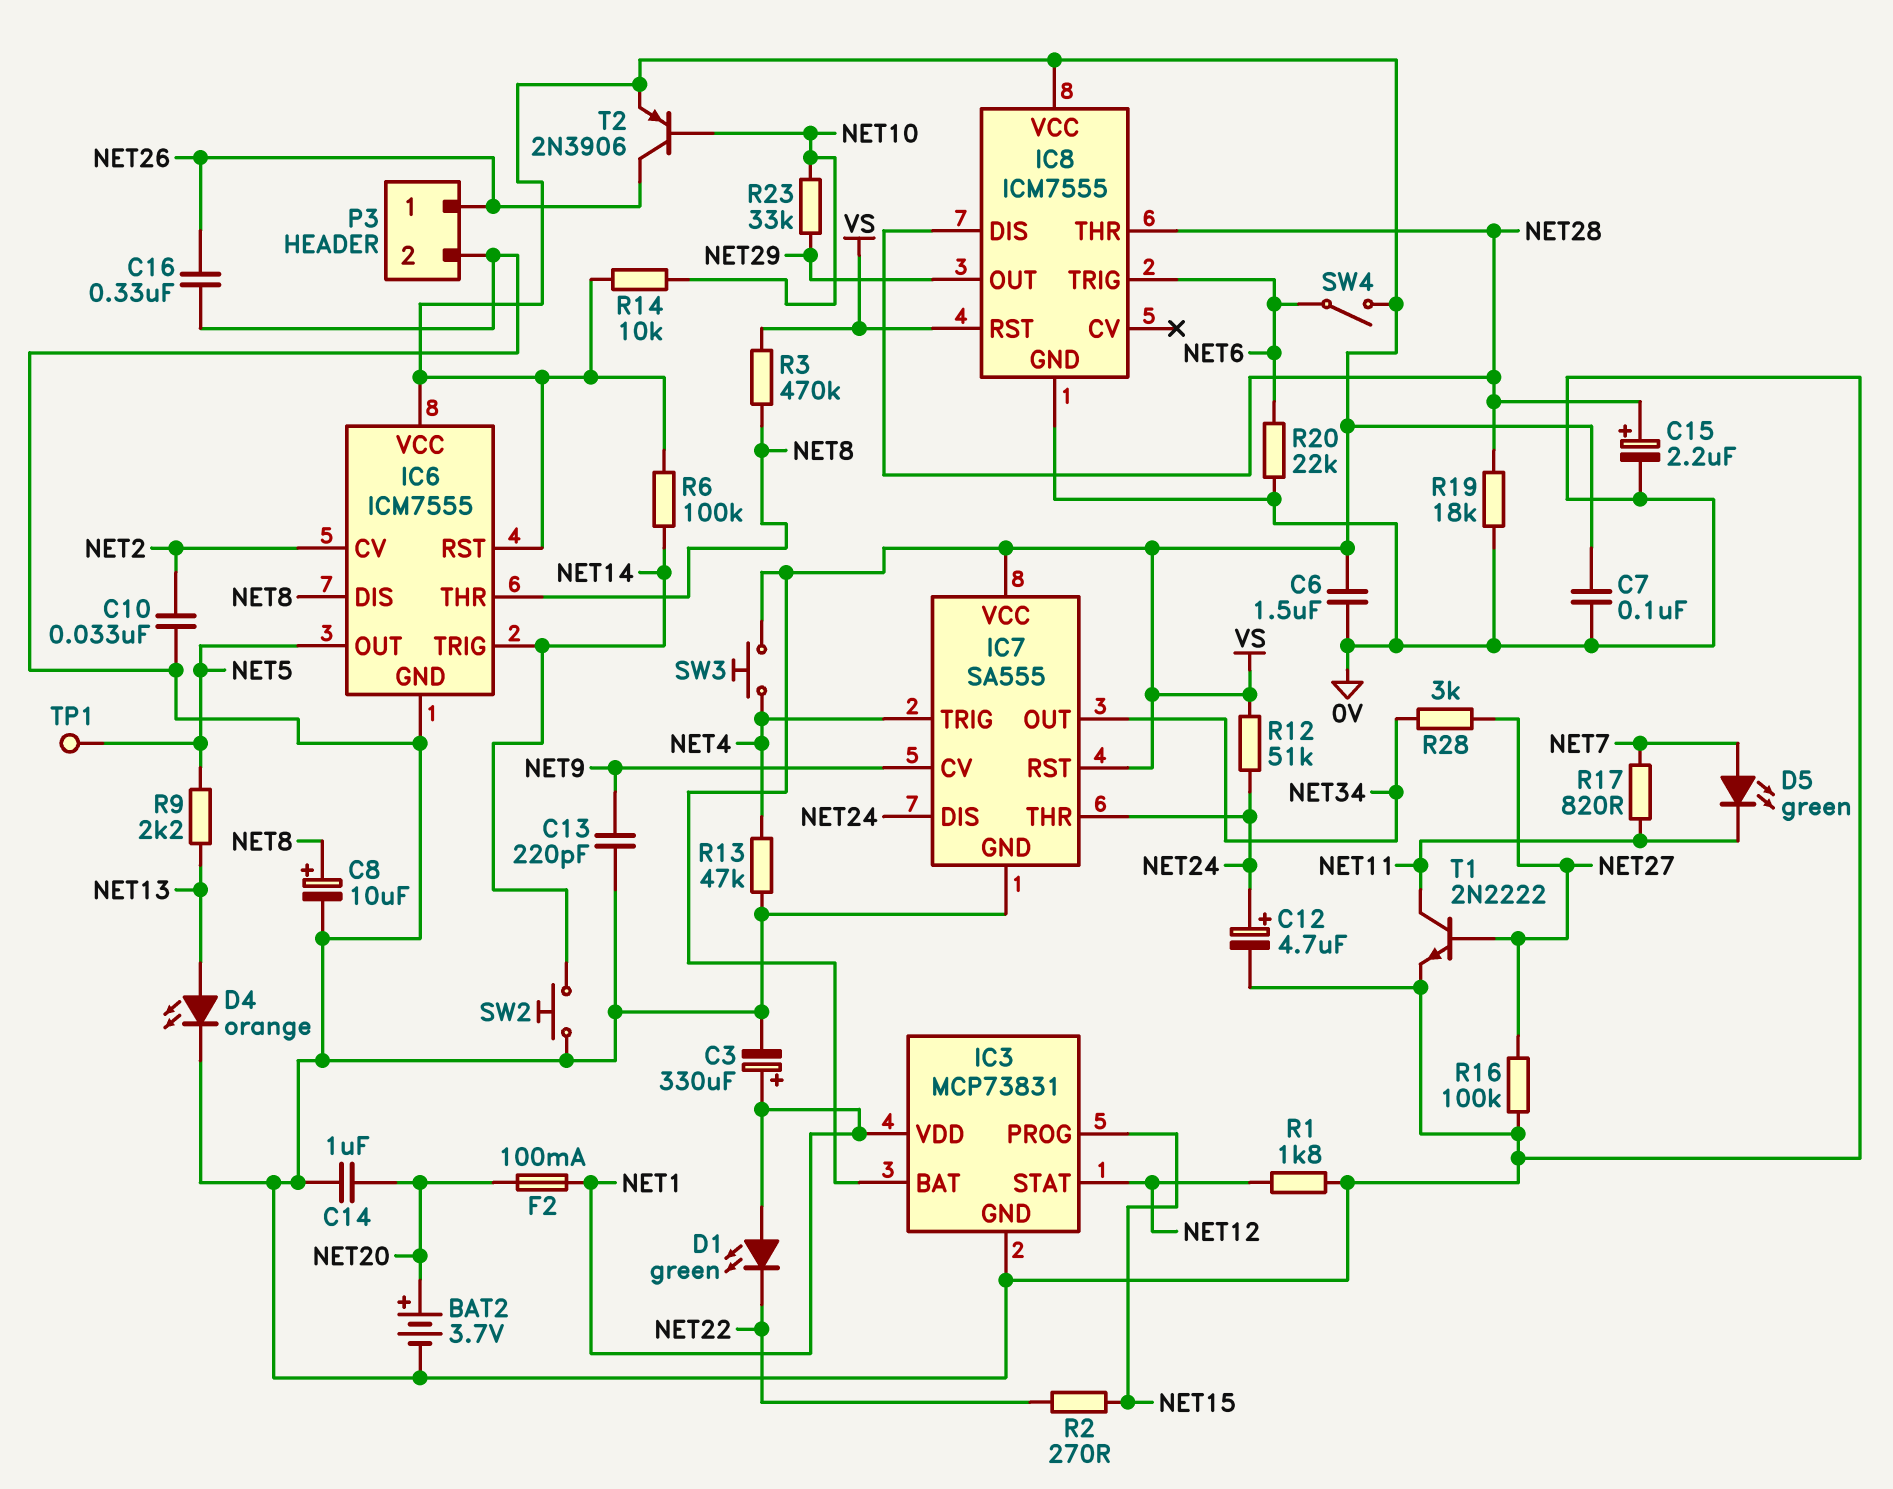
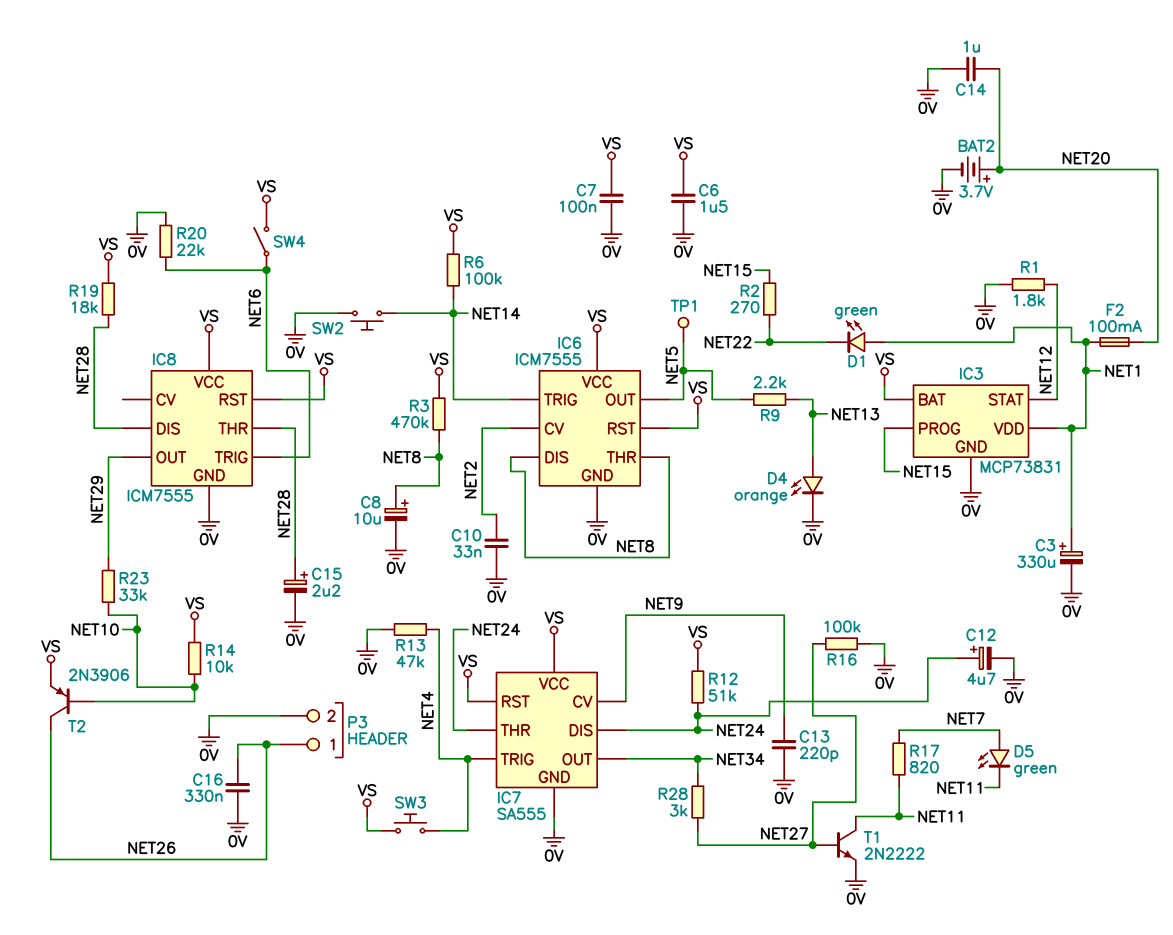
R19: 18k (0V, NET28) -> 18k (NET28, VS)

